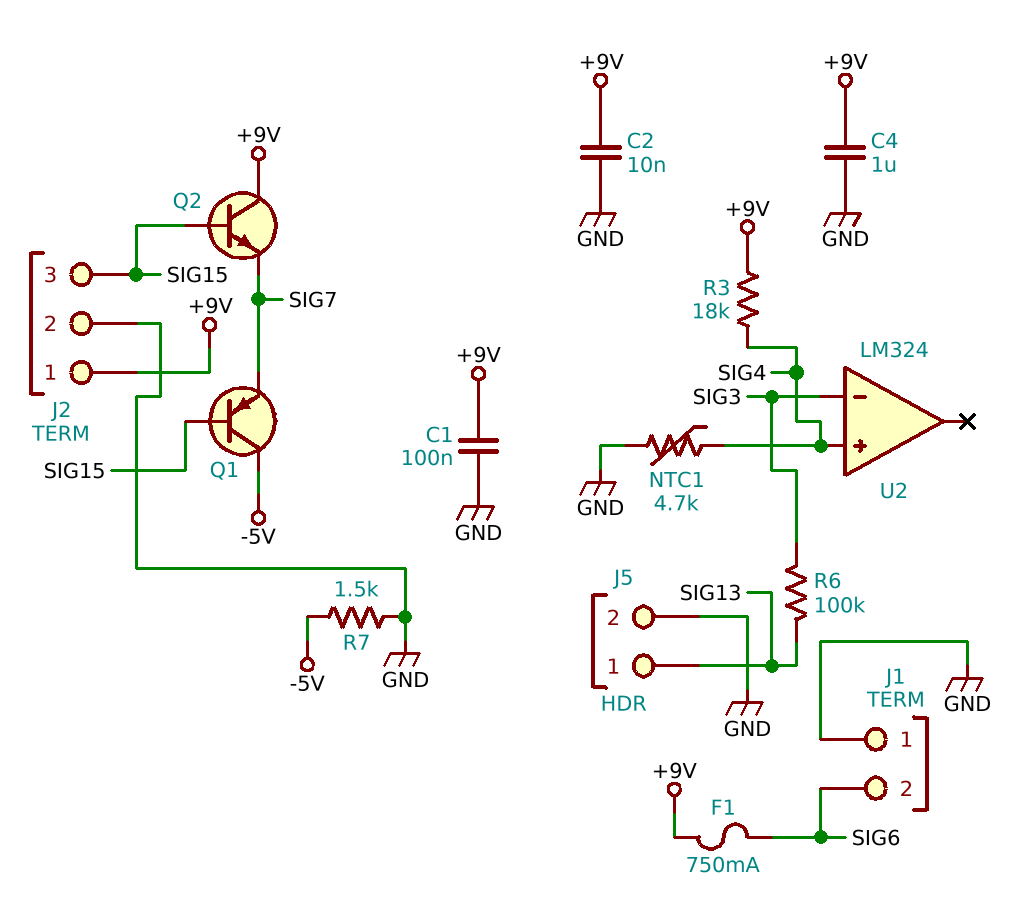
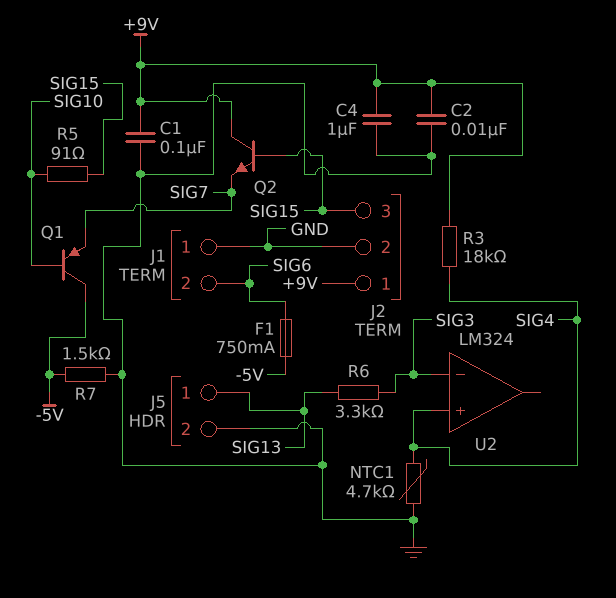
F1: 750mA (+9V, SIG6) -> 750mA (-5V, SIG6)
Q1: PNP (B SIG15, C -5V, E SIG7) -> PNP (B SIG10, C -5V, E SIG7)
R5: none -> 91 (SIG10, SIG15)
R6: 100k (SIG3, SIG13) -> 3.3k (SIG3, SIG13)

